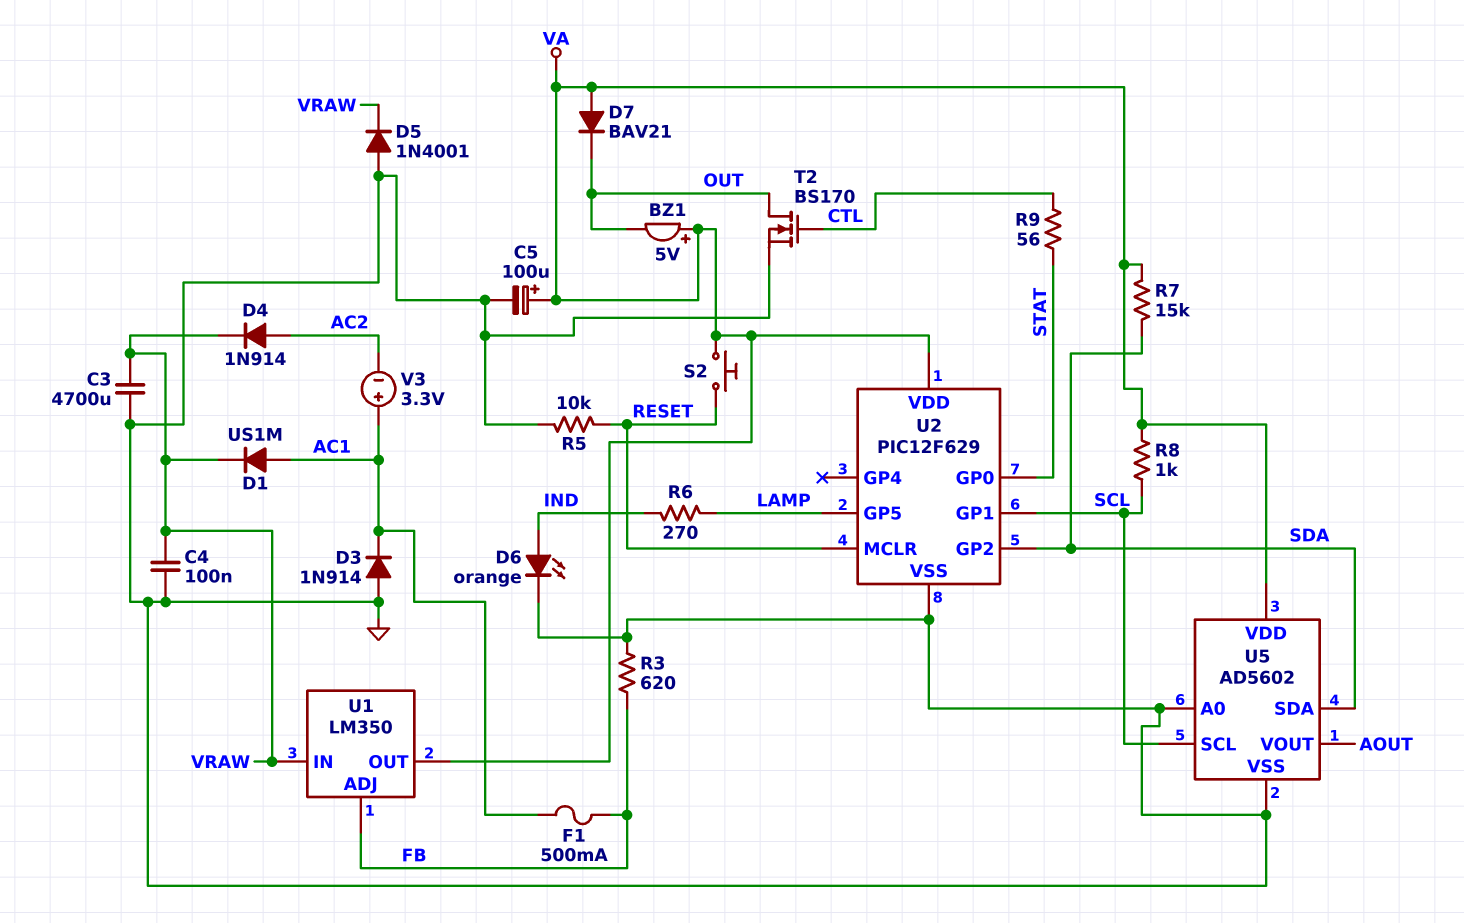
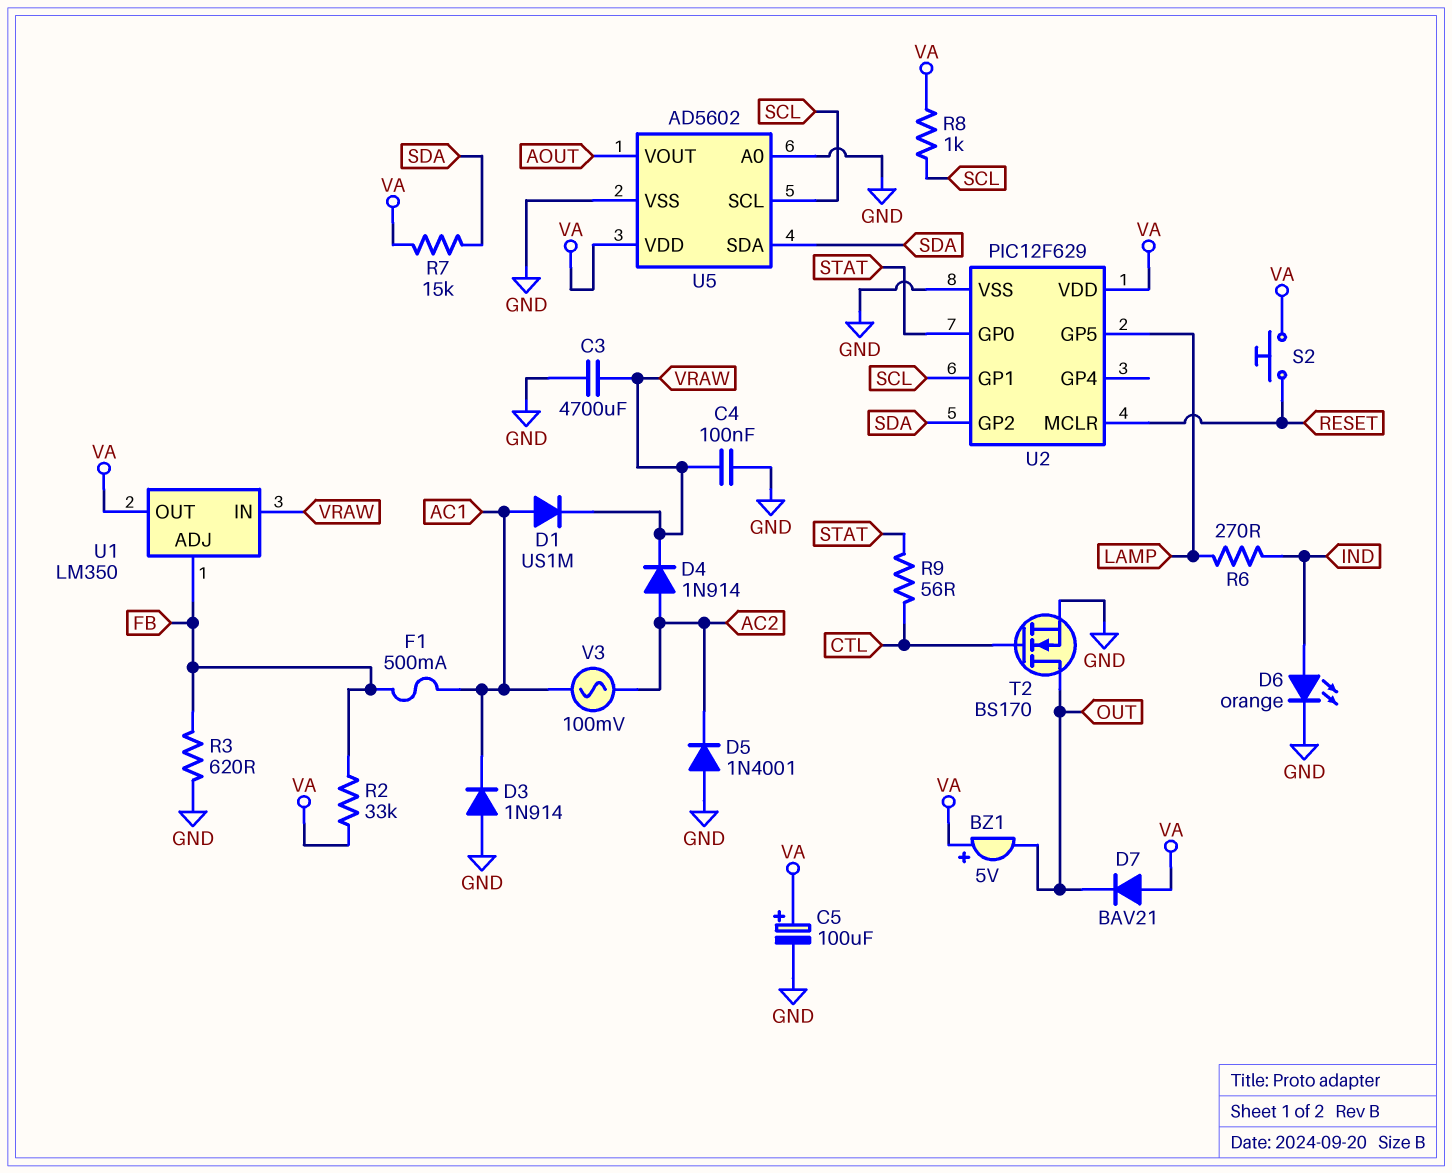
D5: diode 1N4001 (A GND, K VRAW) -> diode 1N4001 (A GND, K AC2)
R2: none -> 33k (FB, VA)
R5: 10k (GND, RESET) -> none
V3: 3.3V (plus AC1, minus AC2) -> AC 100mV (AC1, AC2)

